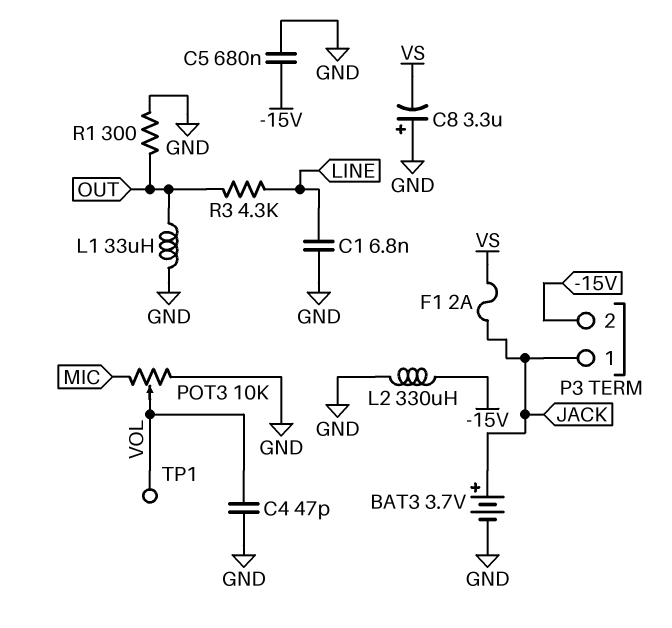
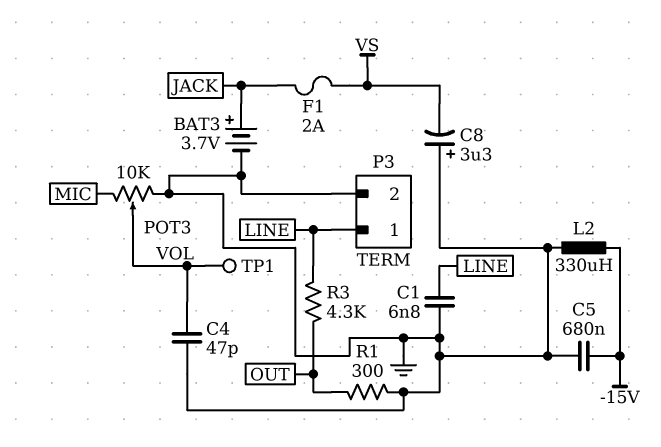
L1: 33uH (GND, OUT) -> none
P3 pin 1: JACK -> LINE
P3 pin 2: -15V -> GND

